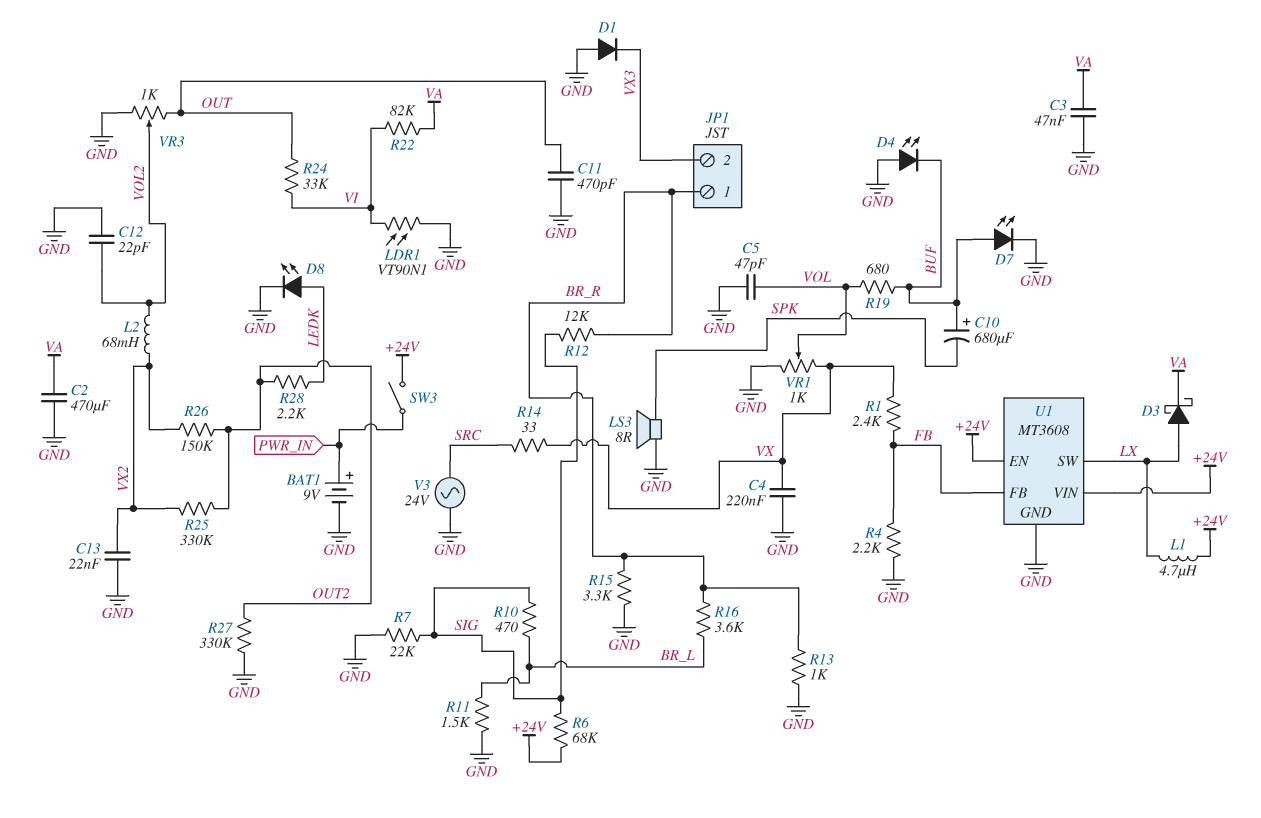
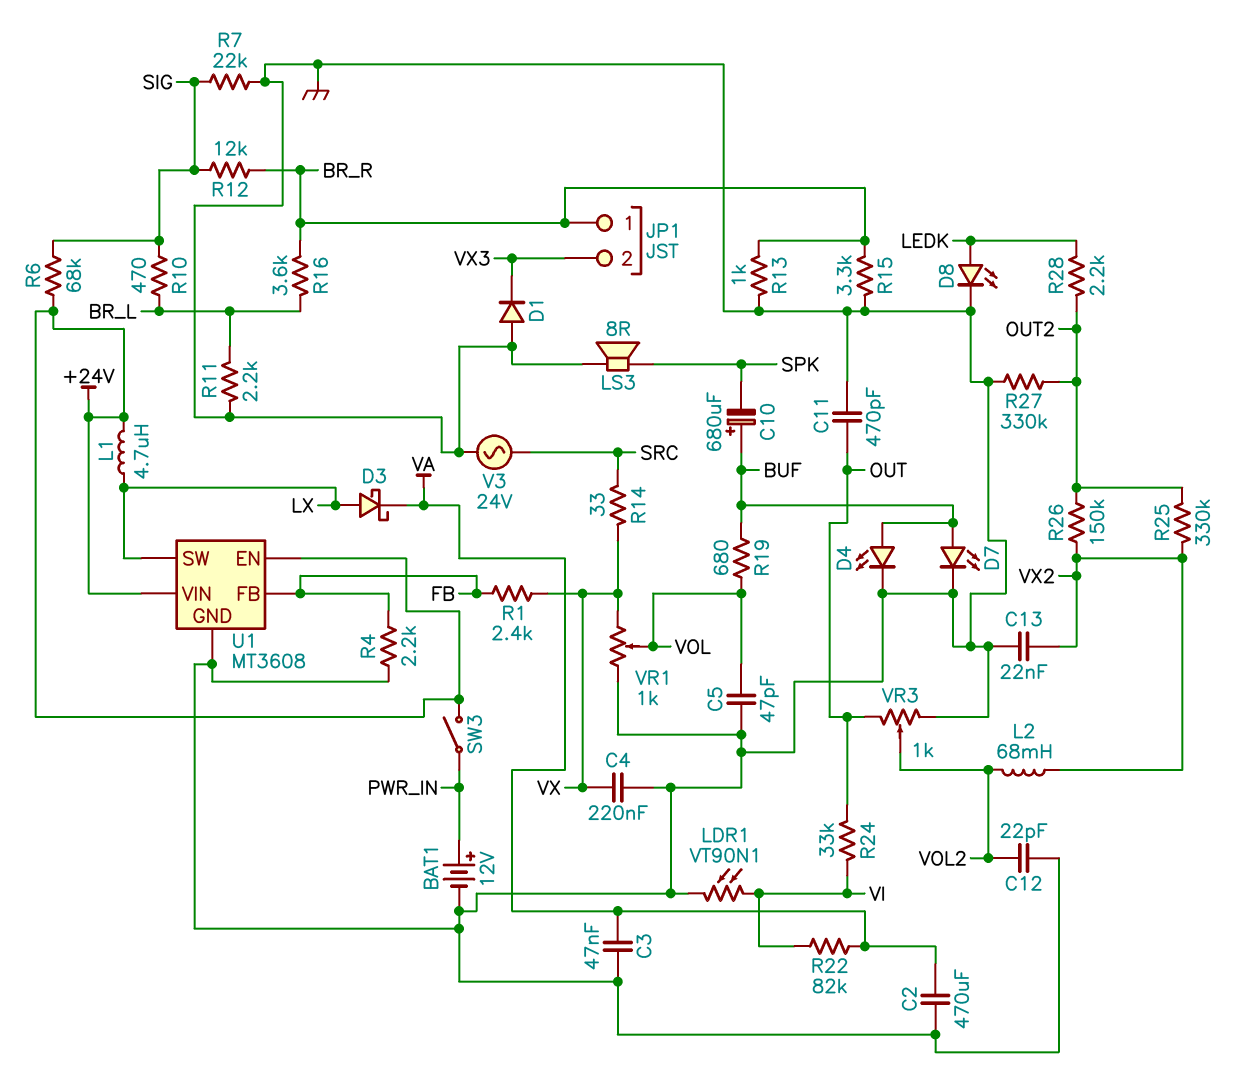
BAT1: 9V (plus PWR_IN, minus GND) -> 12V (plus PWR_IN, minus GND)
D4: LED (A GND, K BUF) -> LED (A BUF, K GND)
R11: 1.5k (BR_L, GND) -> 2.2k (BR_L, GND)

